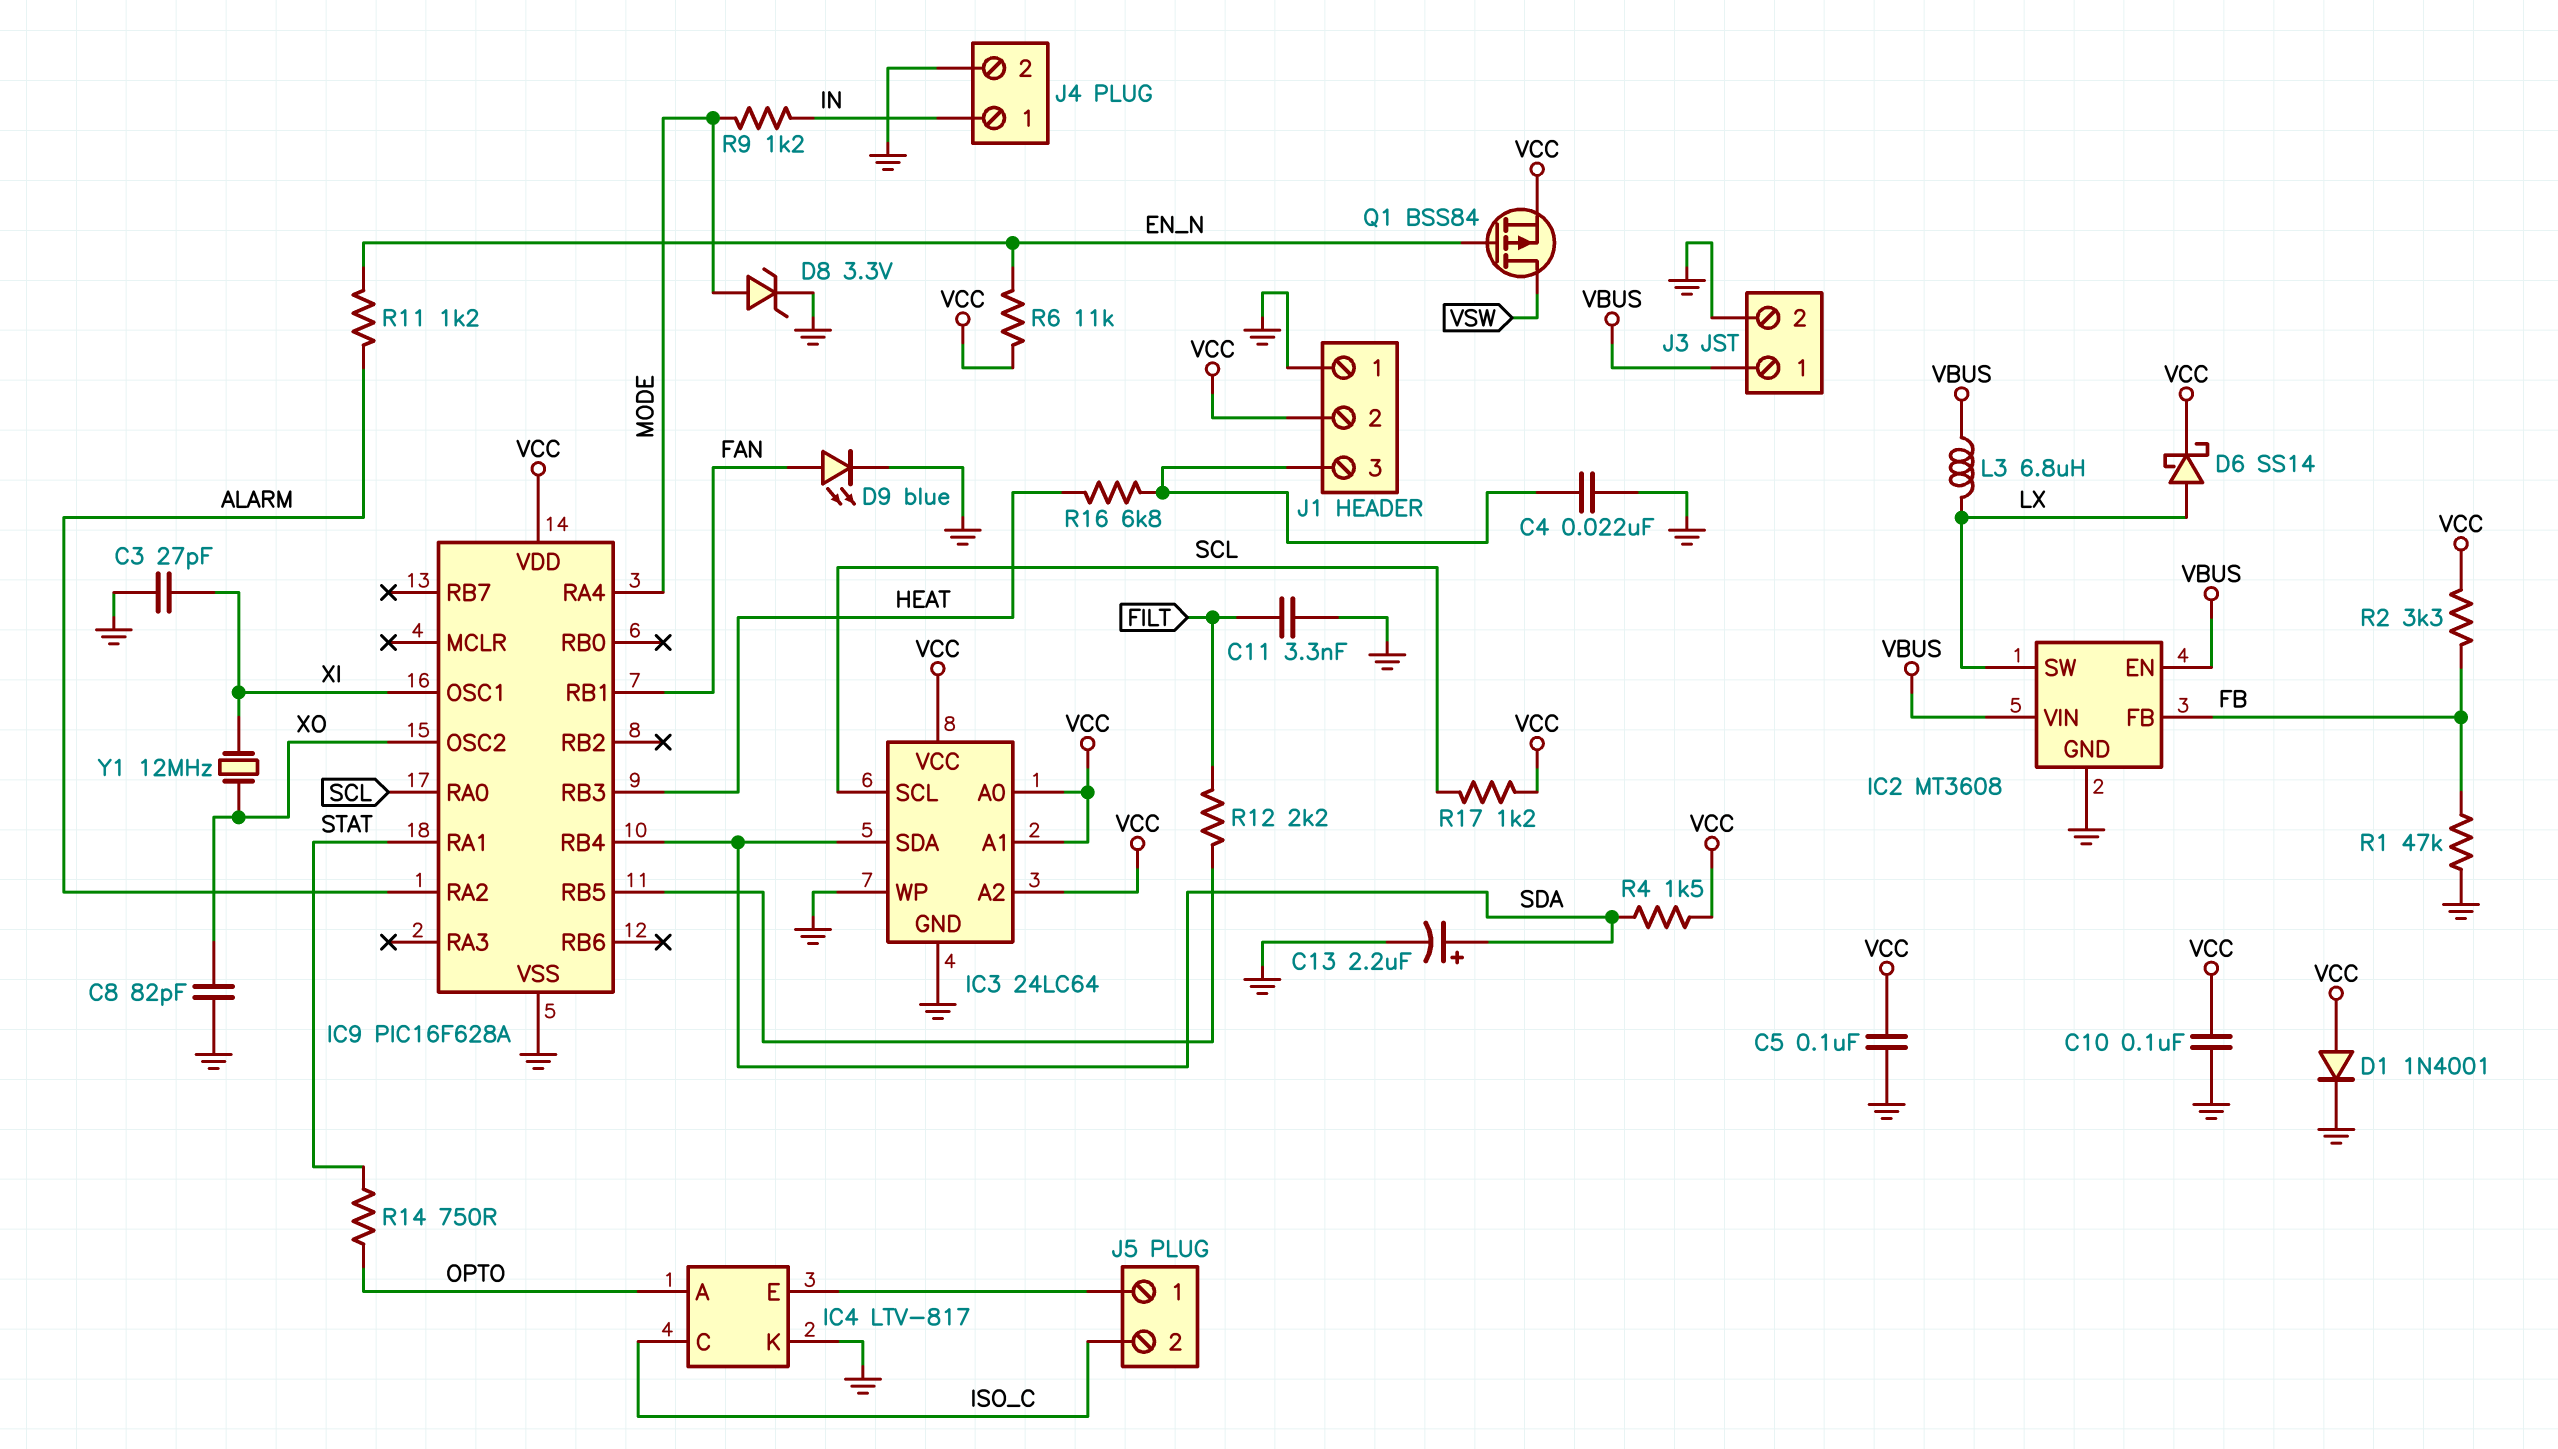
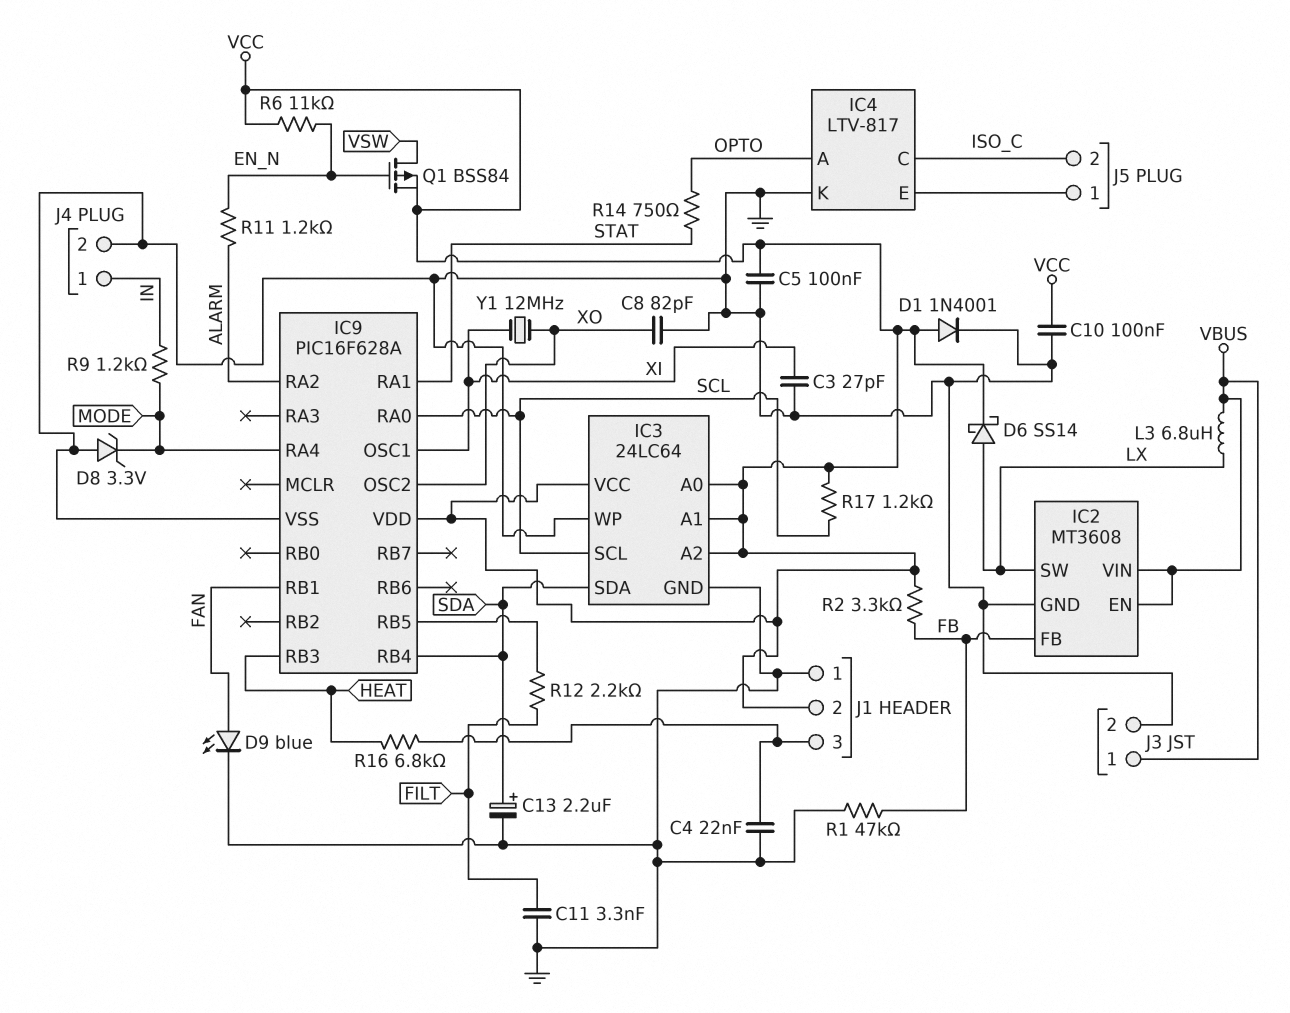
D8: zener 3.3V (A MODE, K GND) -> zener 3.3V (A GND, K MODE)
R4: 1.5k (SDA, VCC) -> none

